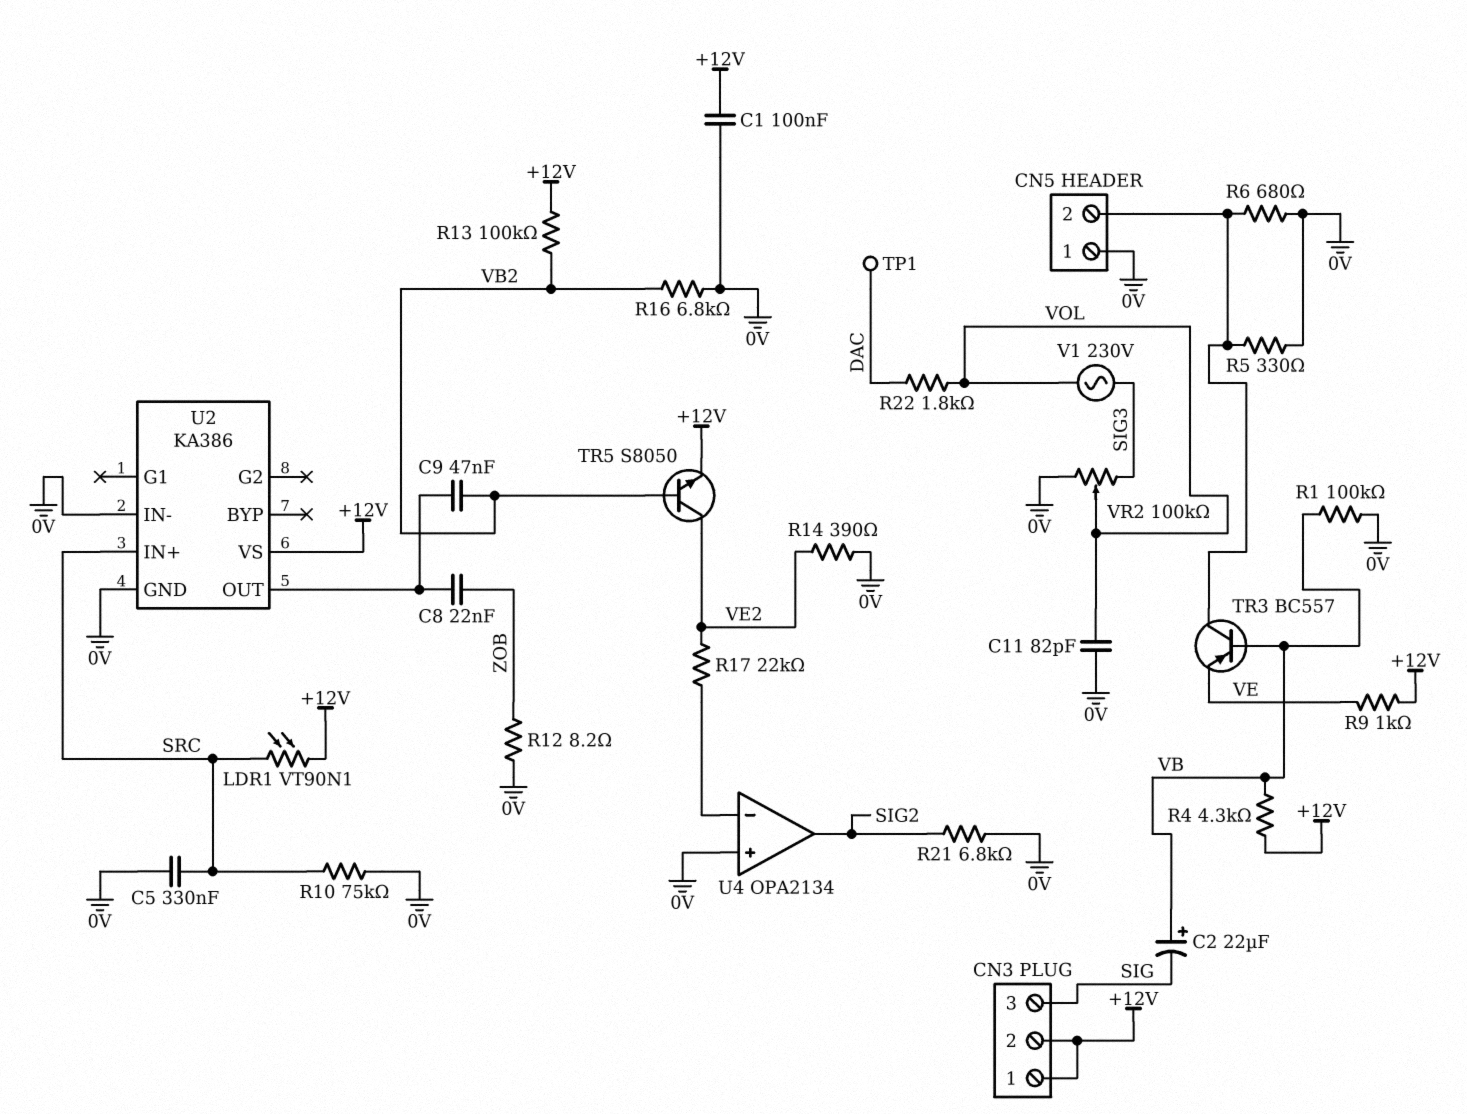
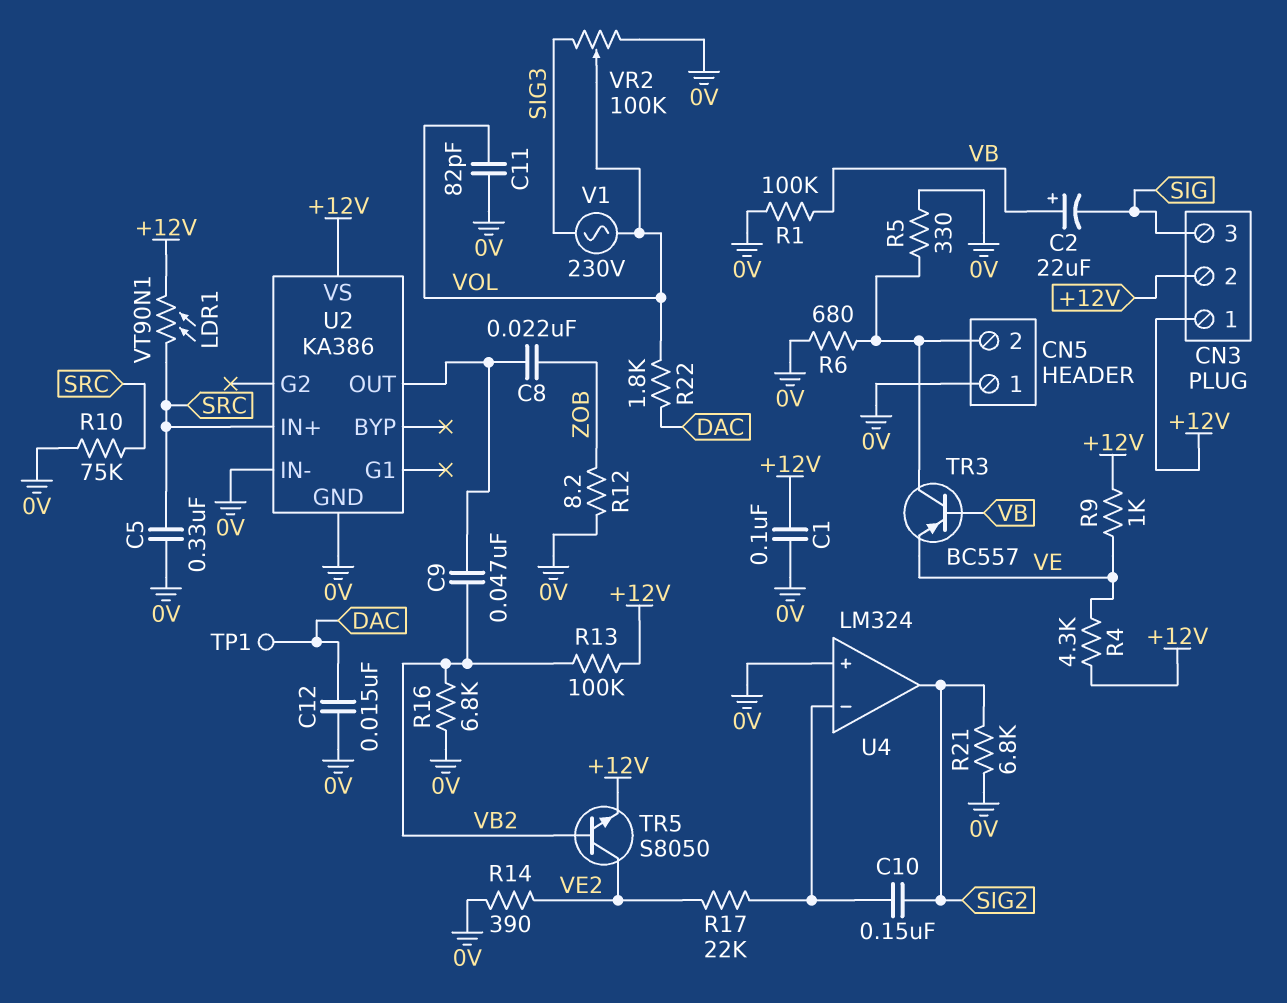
C10: none -> 150nF (SIG2, U4/in-)
C12: none -> 15nF (0V, DAC)
R4: 4.3k (+12V, VB) -> 4.3k (+12V, VE)
U4: OPA2134 -> LM324

